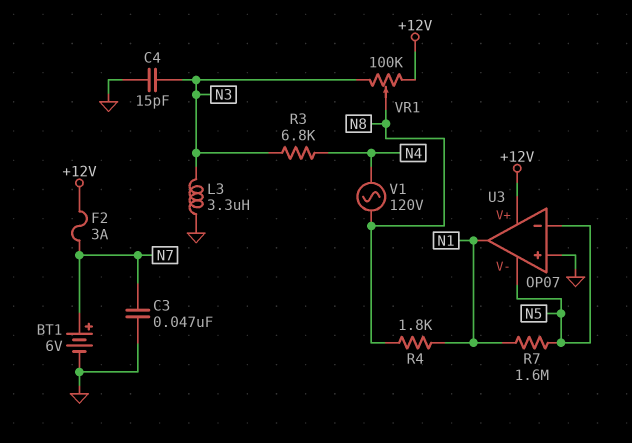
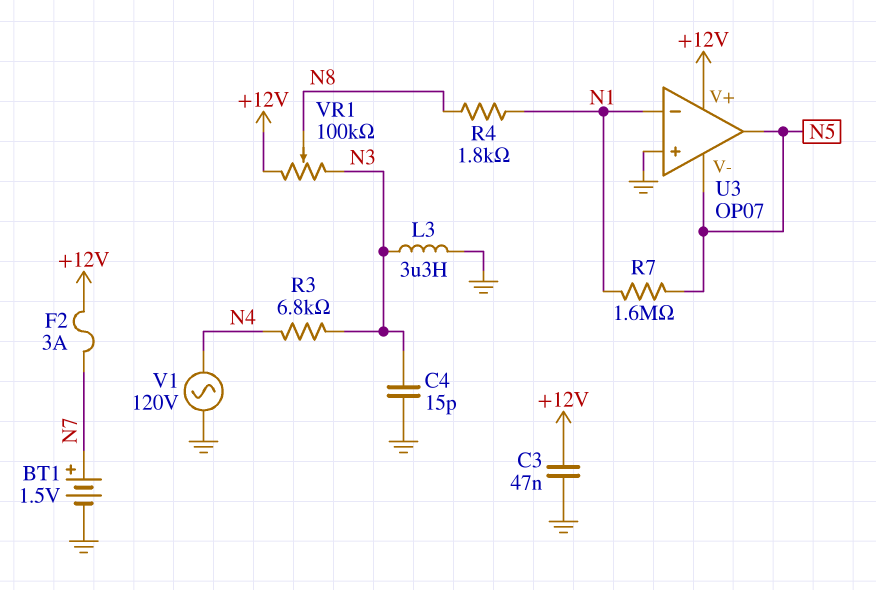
BT1: 6V (plus N7, minus GND) -> 1.5V (plus N7, minus GND)
C3: 47nF (GND, N7) -> 47nF (+12V, GND)
U3 pin in-: N5 -> N1
U3 pin out: N1 -> N5
V1: AC 120V (N4, N8) -> AC 120V (GND, N4)

